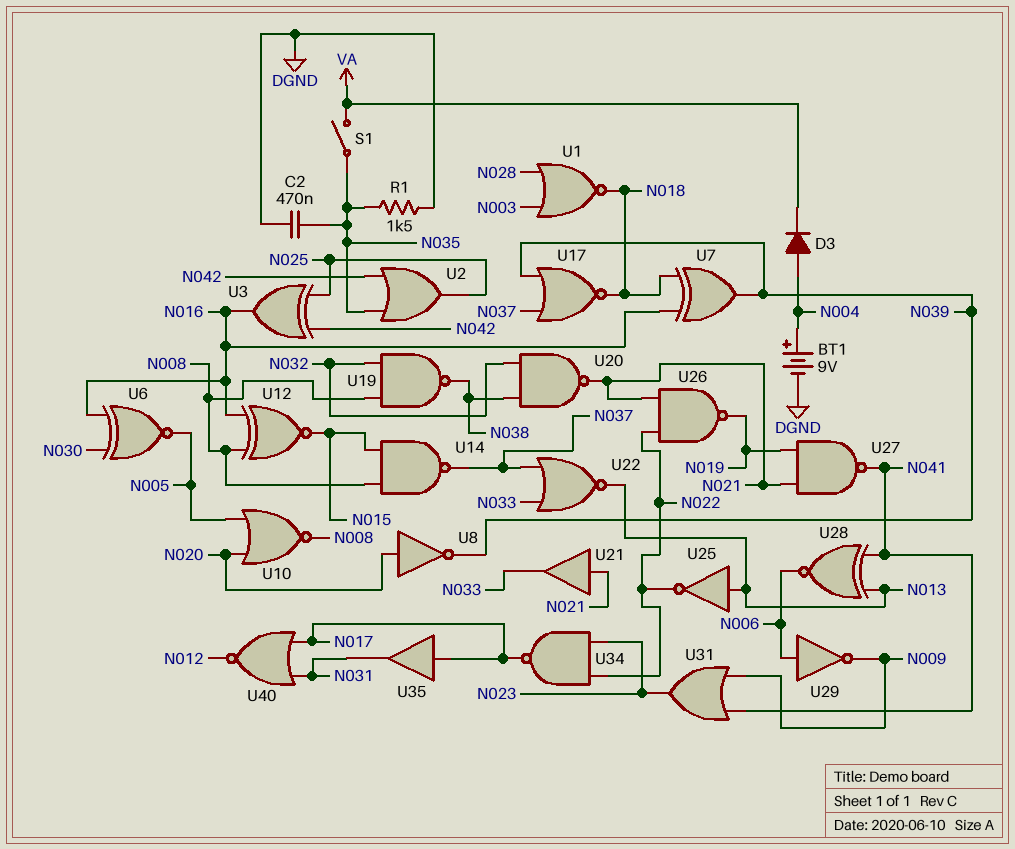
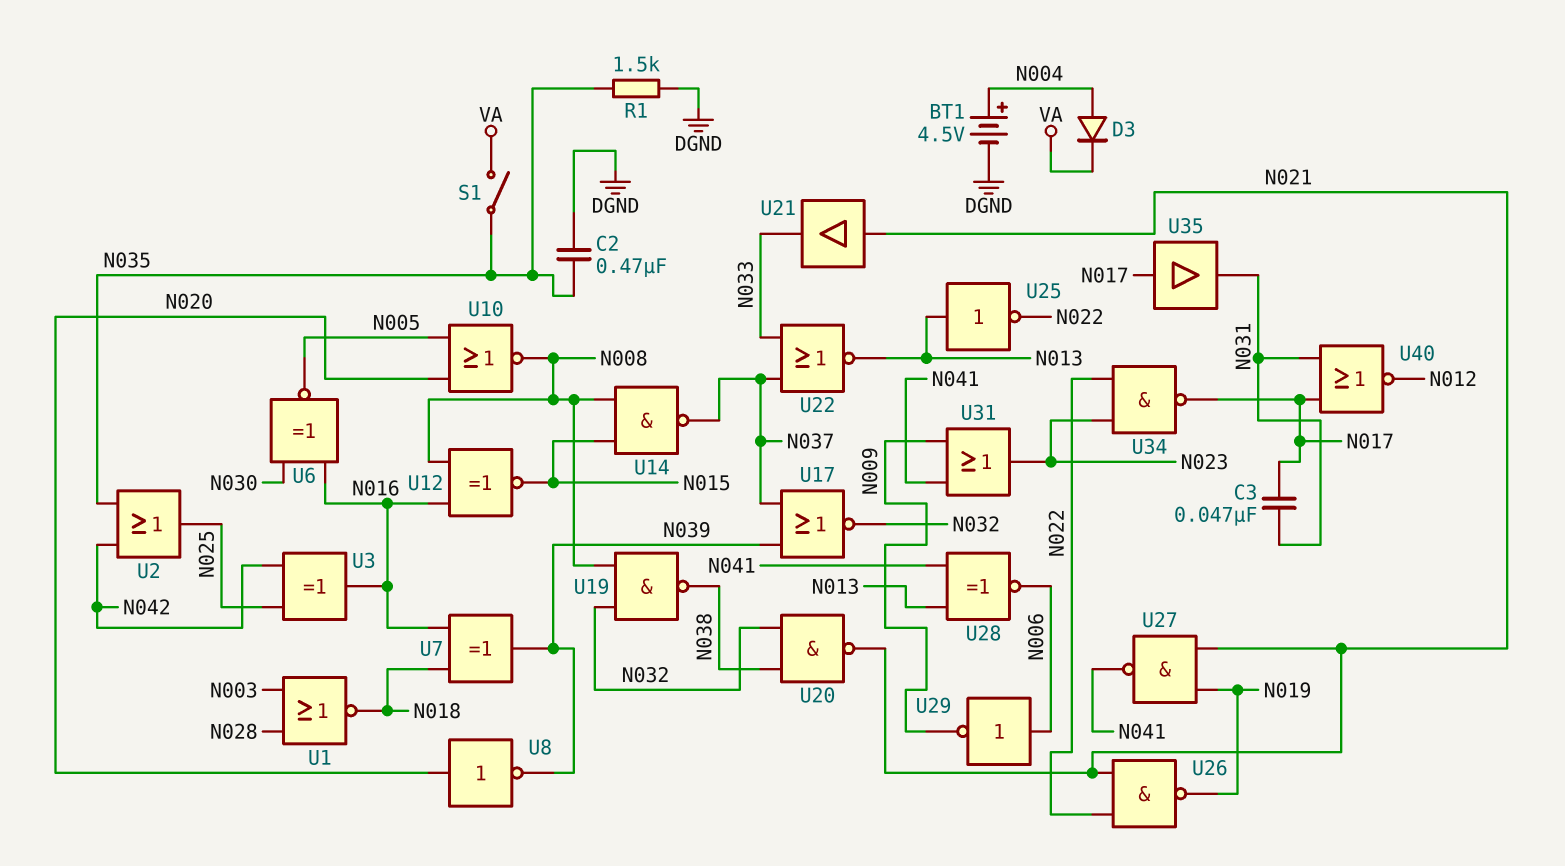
BT1: 9V (plus N004, minus DGND) -> 4.5V (plus N004, minus DGND)
C3: none -> 47nF (N017, N031)
U17: NOR (in N037, in N039, out N018) -> NOR (in N037, in N039, out N032)

